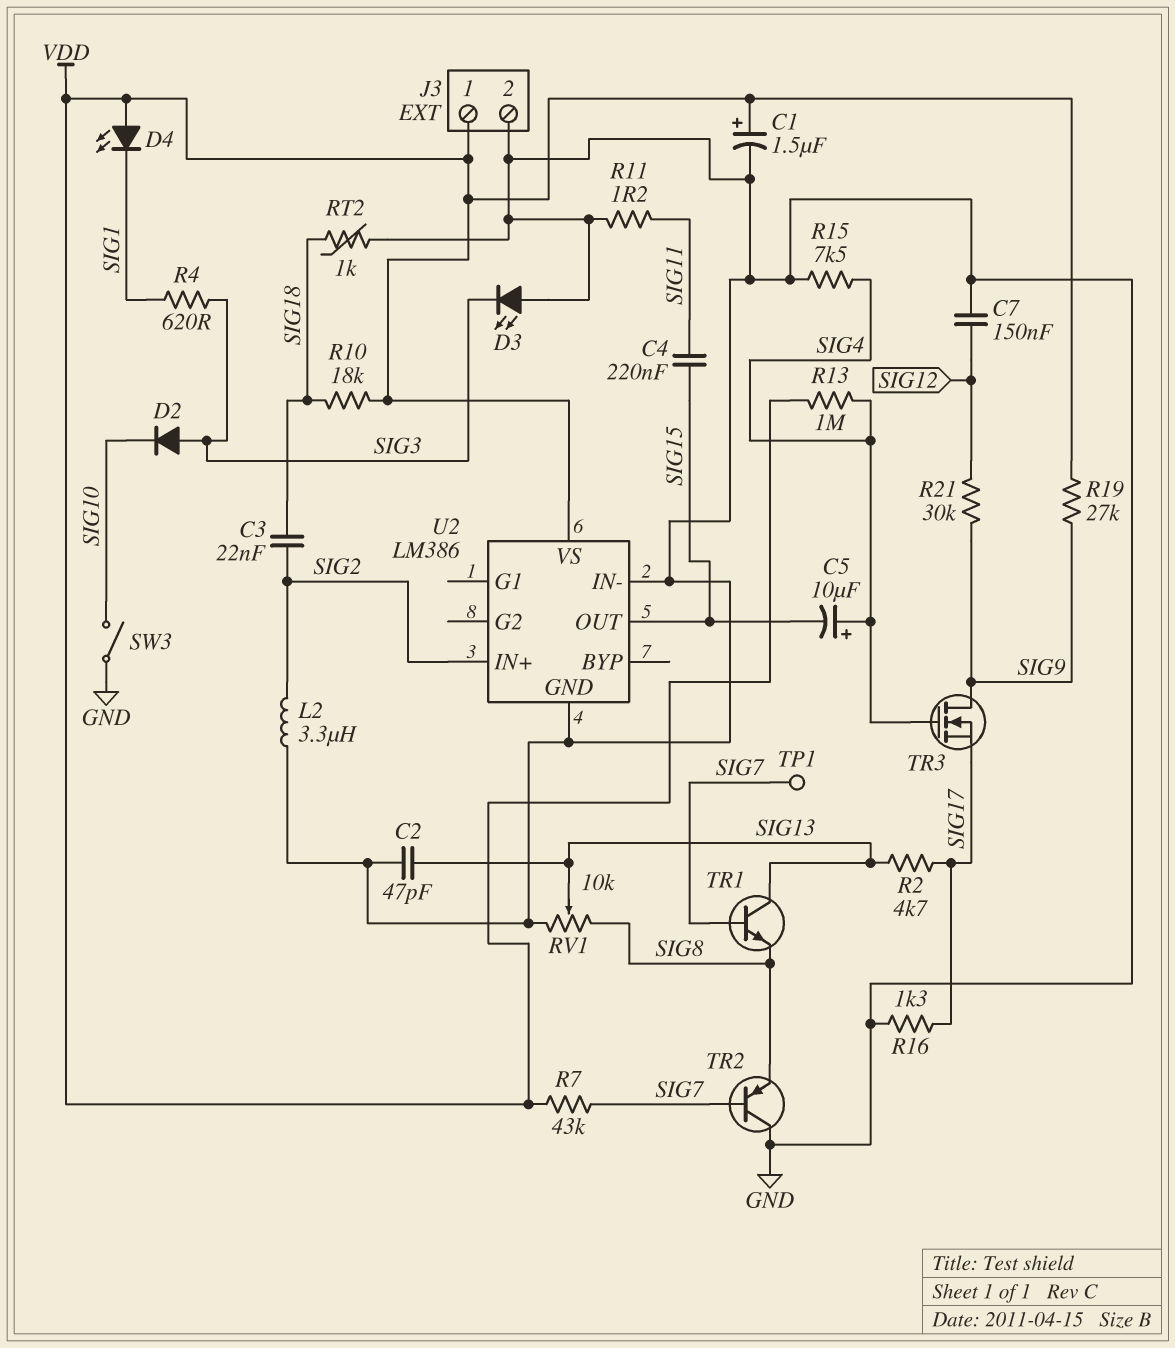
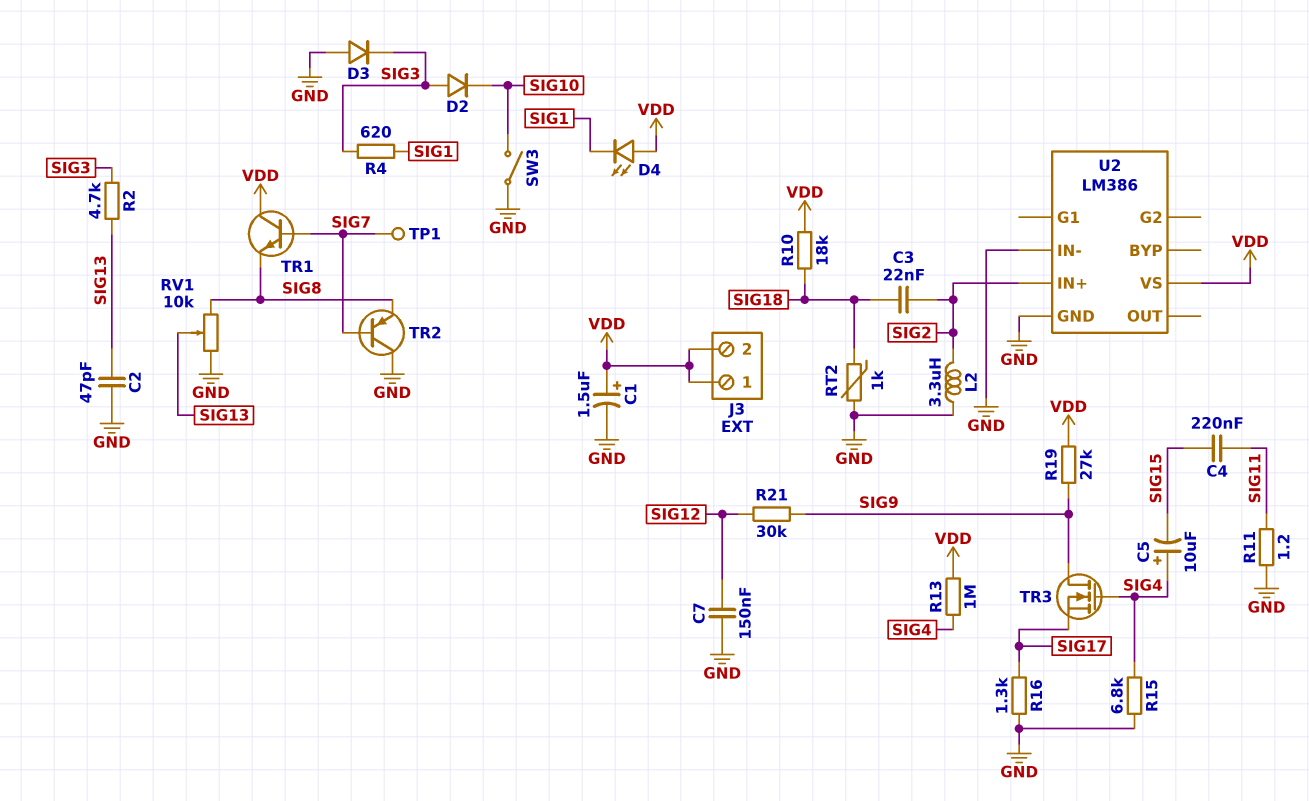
D3: LED (A GND, K SIG3) -> diode (A GND, K SIG3)
J3 pin 2: GND -> VDD
R2: 4.7k (SIG13, SIG17) -> 4.7k (SIG3, SIG13)
R7: 43k (SIG7, VDD) -> none
R15: 7.5k (GND, SIG4) -> 6.8k (GND, SIG4)
TR1: NPN (B SIG7, C SIG13, E SIG8) -> NPN (B SIG7, C VDD, E SIG8)
U2 pin OUT: SIG15 -> none

